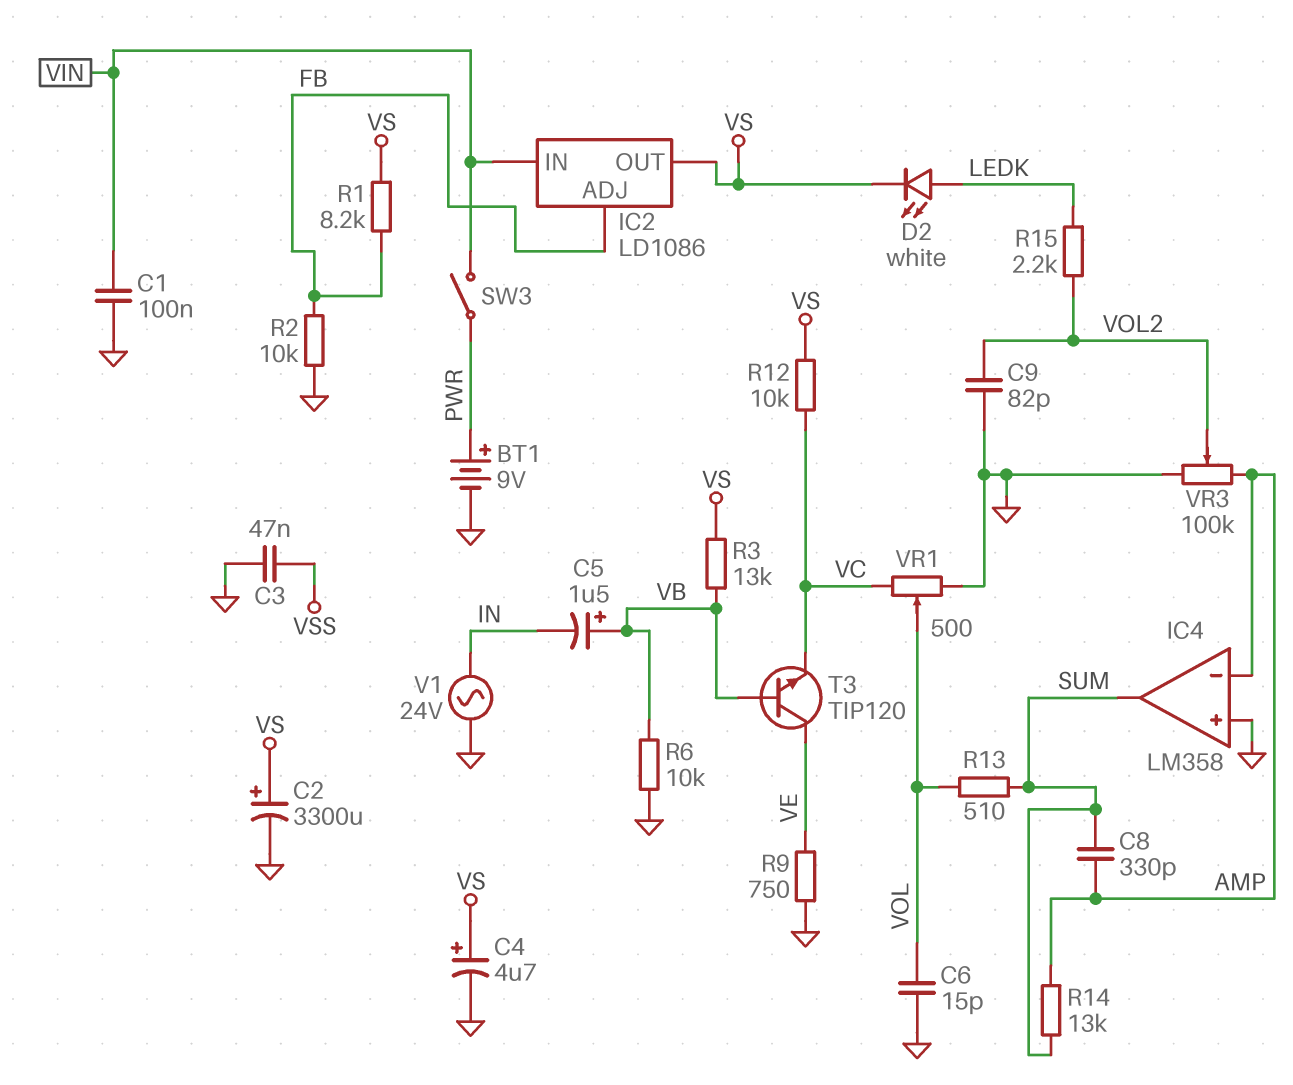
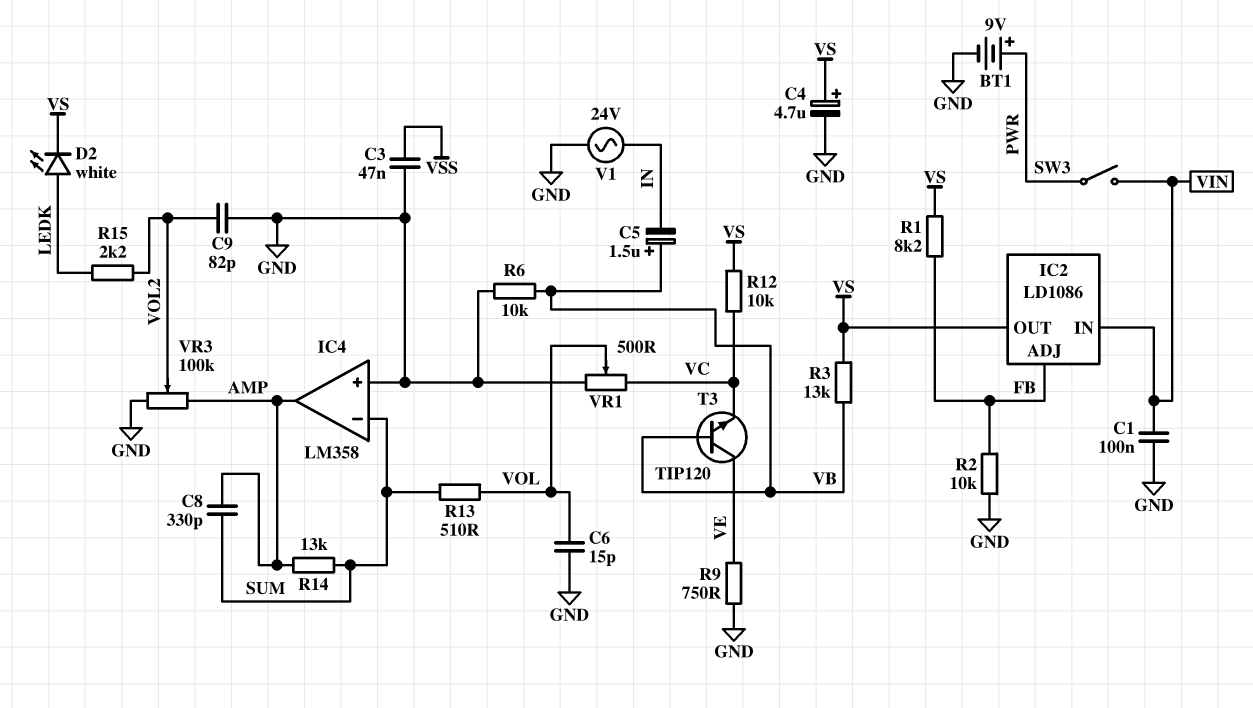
C2: 3300uF (plus VS, minus GND) -> none
IC4 pin in-: AMP -> SUM
IC4 pin out: SUM -> AMP

